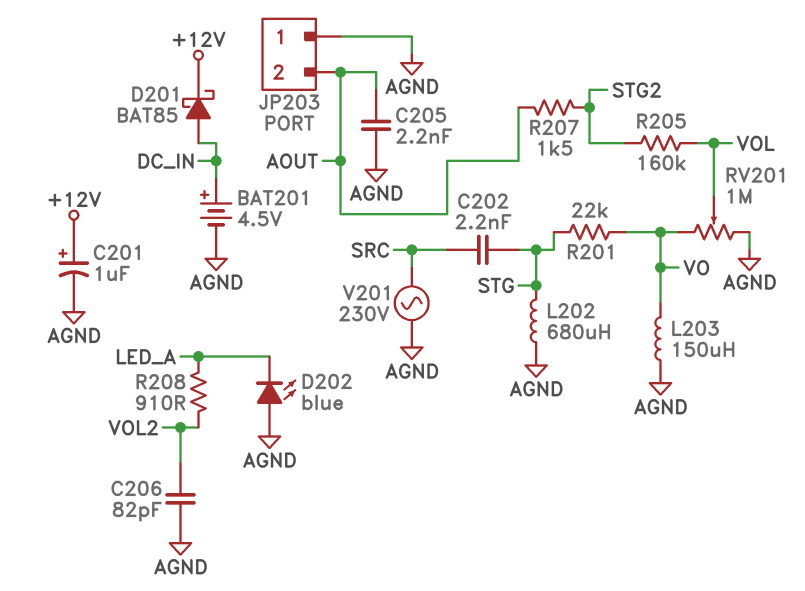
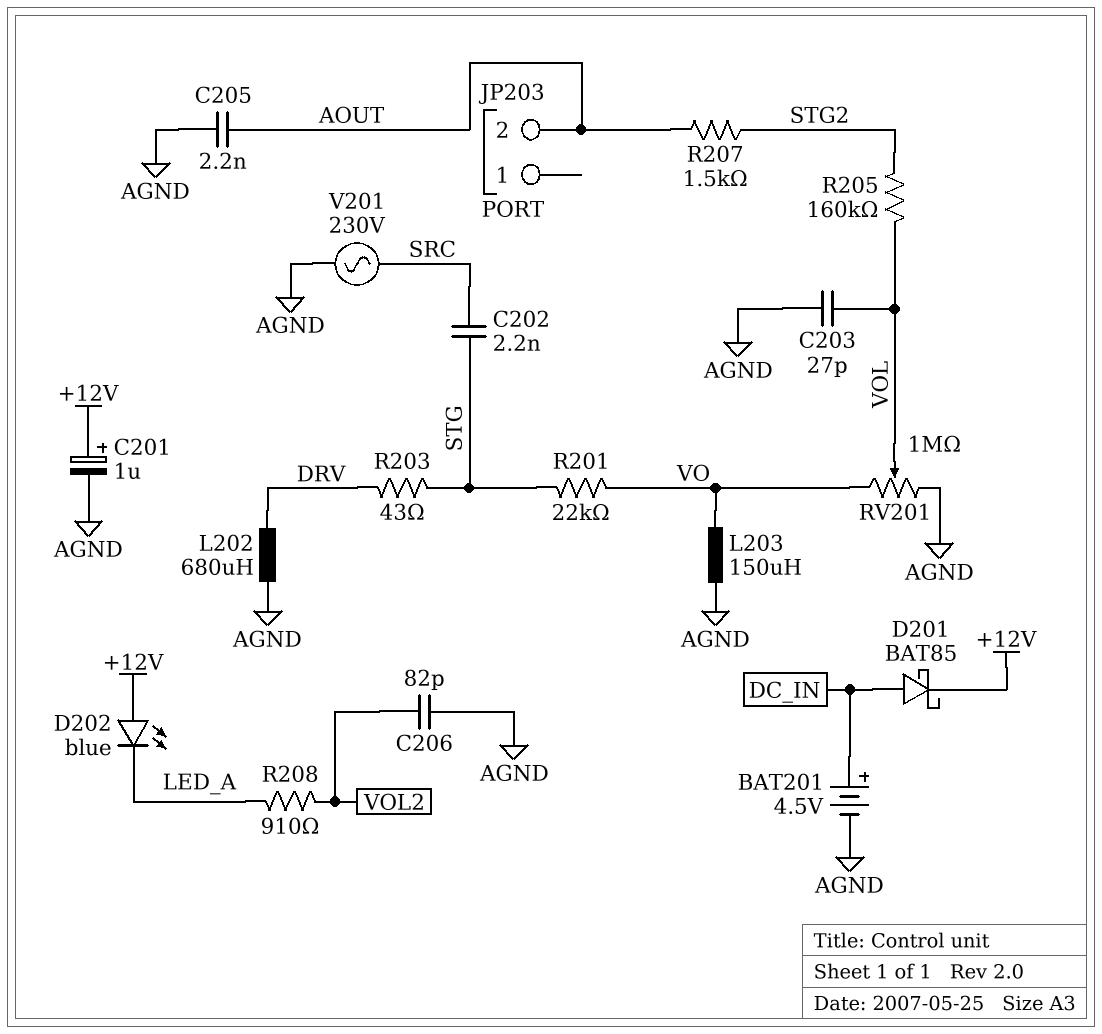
C203: none -> 27pF (AGND, VOL)
D202: LED blue (A AGND, K LED_A) -> LED blue (A +12V, K LED_A)
JP203 pin 1: AGND -> none
L202: 680uH (AGND, STG) -> 680uH (AGND, DRV)
R203: none -> 43 (DRV, STG)

